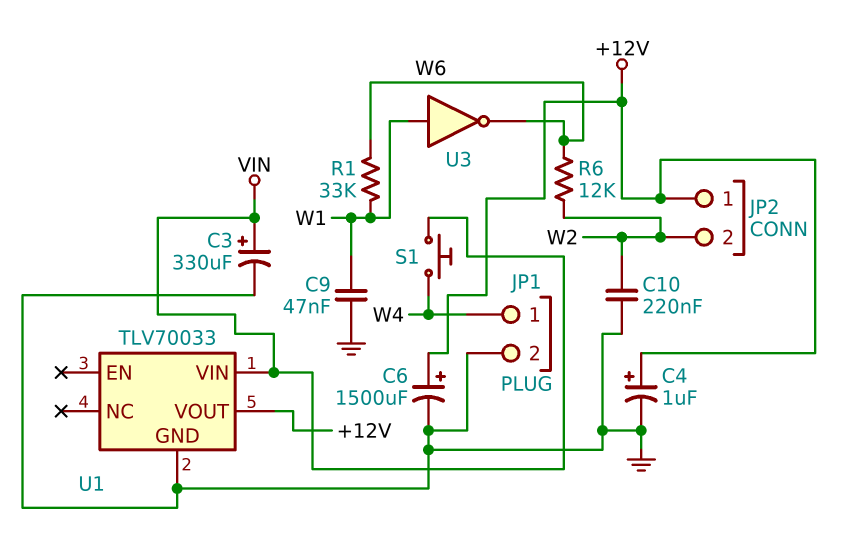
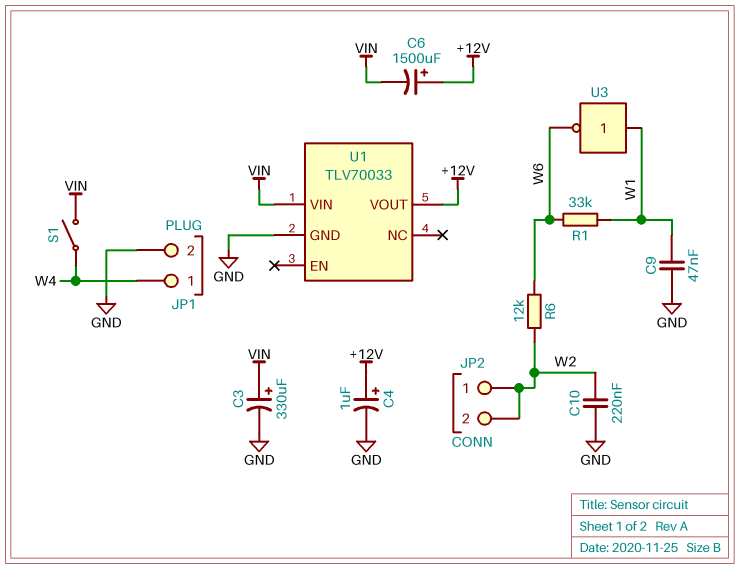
C6: 1500uF (plus +12V, minus GND) -> 1500uF (plus +12V, minus VIN)
JP2 pin 1: +12V -> W2
S1: button (VIN, W4) -> switch (VIN, W4)

